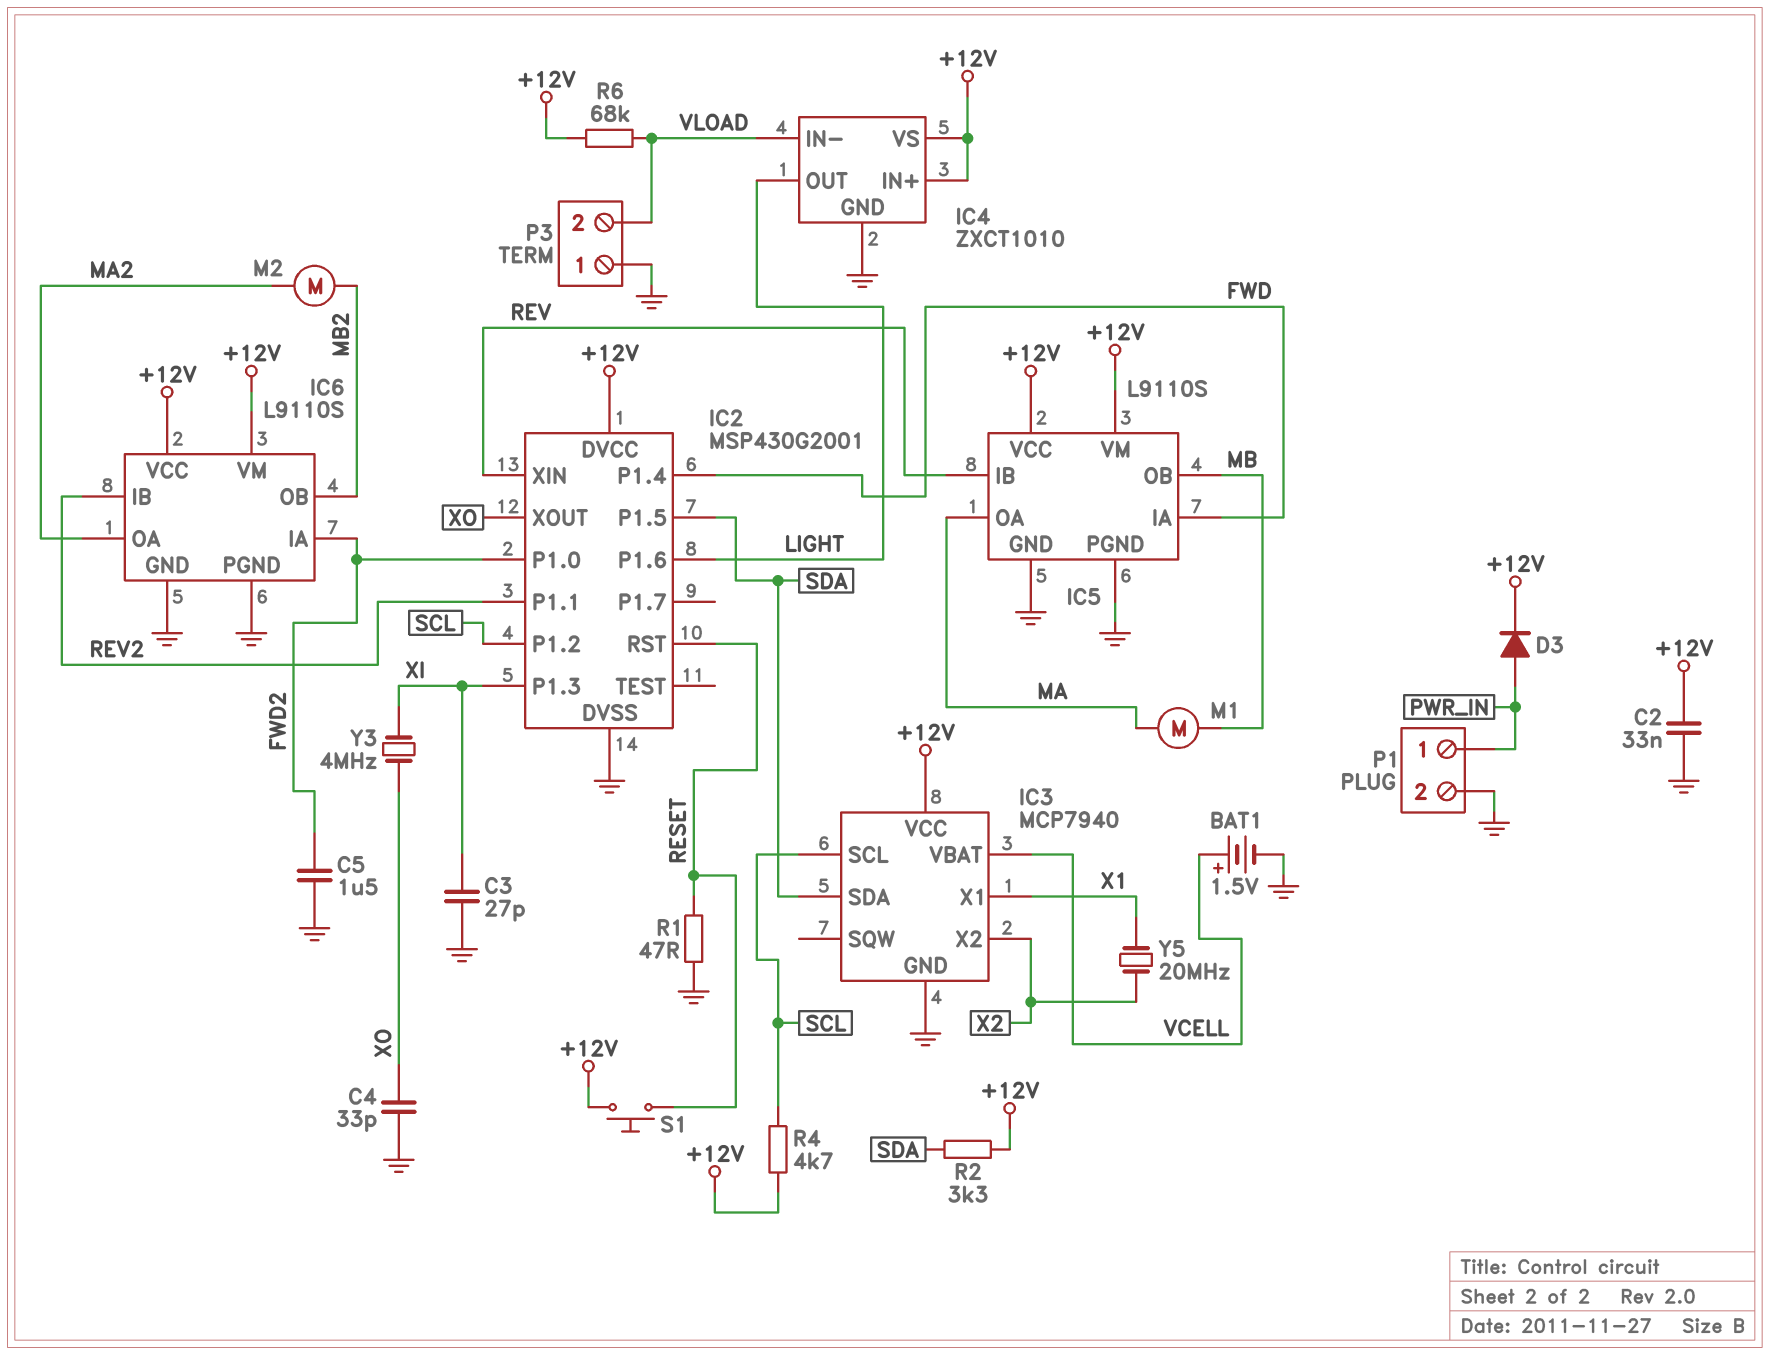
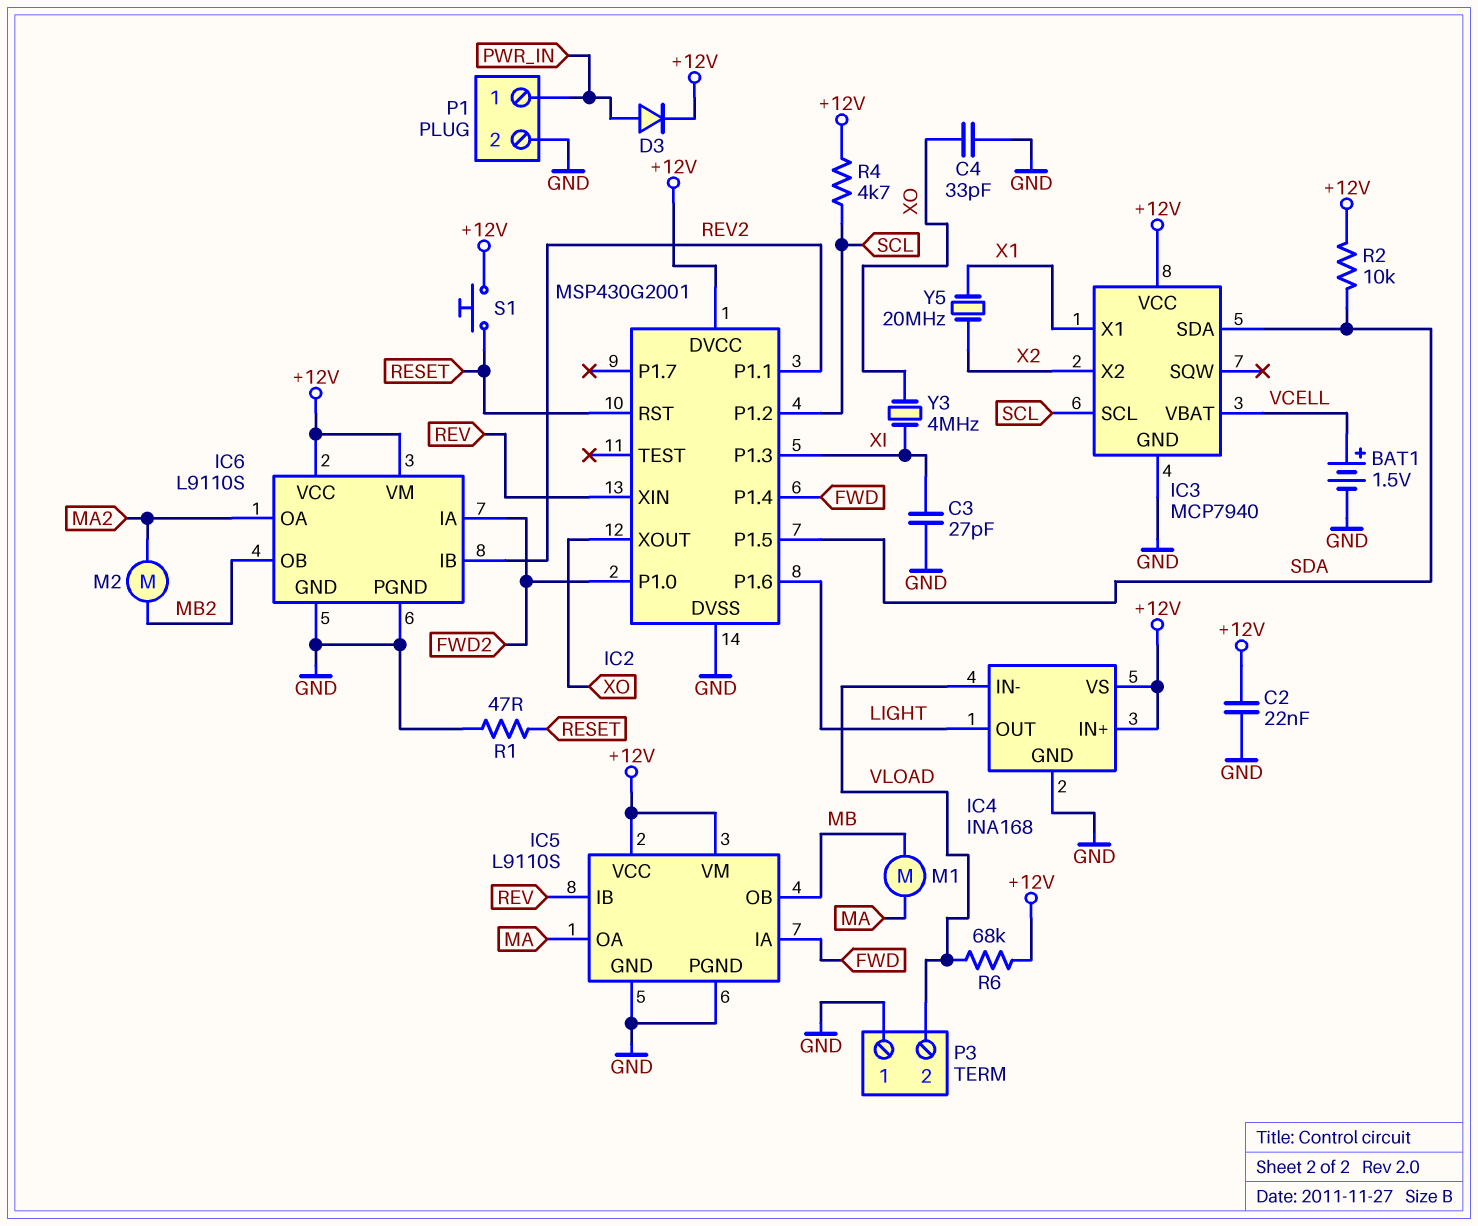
C2: 33nF (+12V, GND) -> 22nF (+12V, GND)
C5: 1.5uF (FWD2, GND) -> none
IC4: ZXCT1010 -> INA168
R2: 3.3k (+12V, SDA) -> 10k (+12V, SDA)

